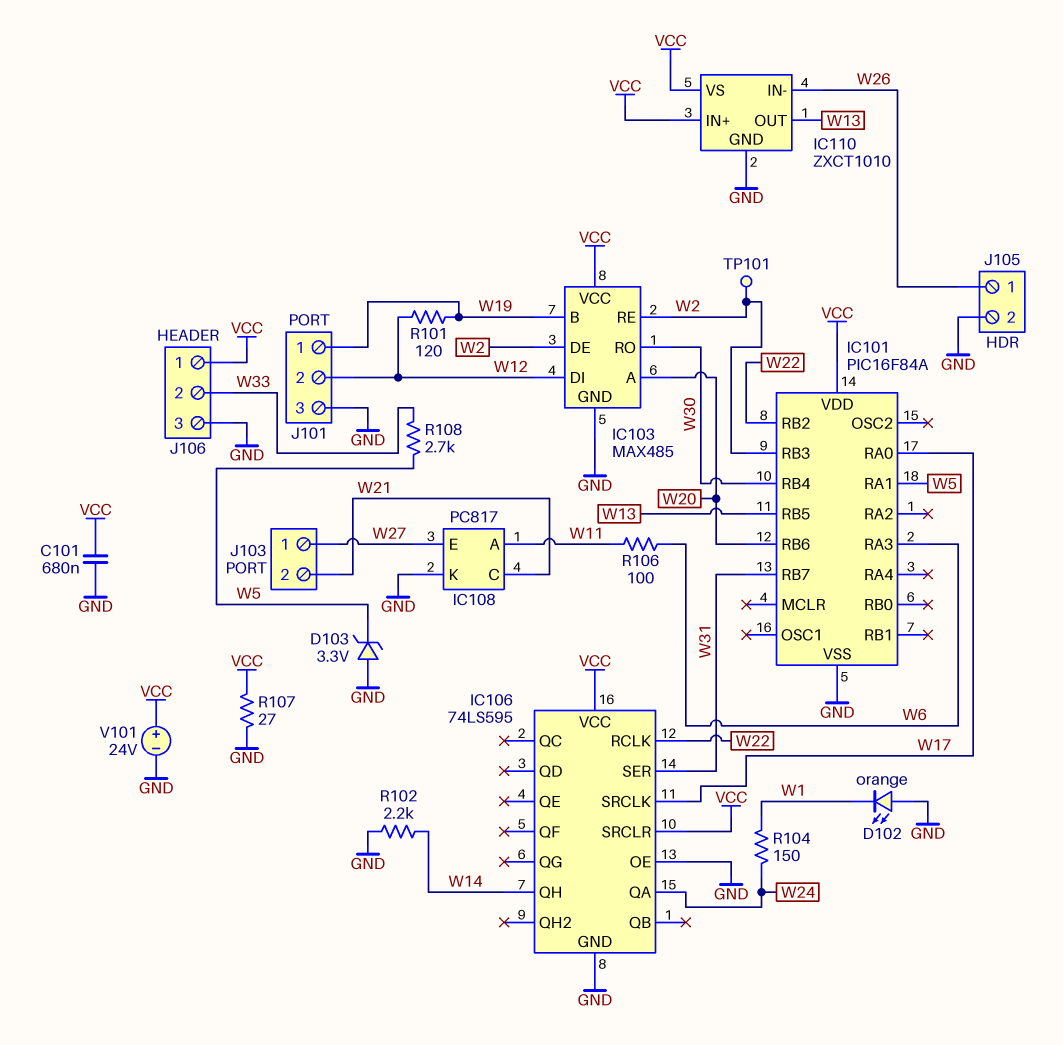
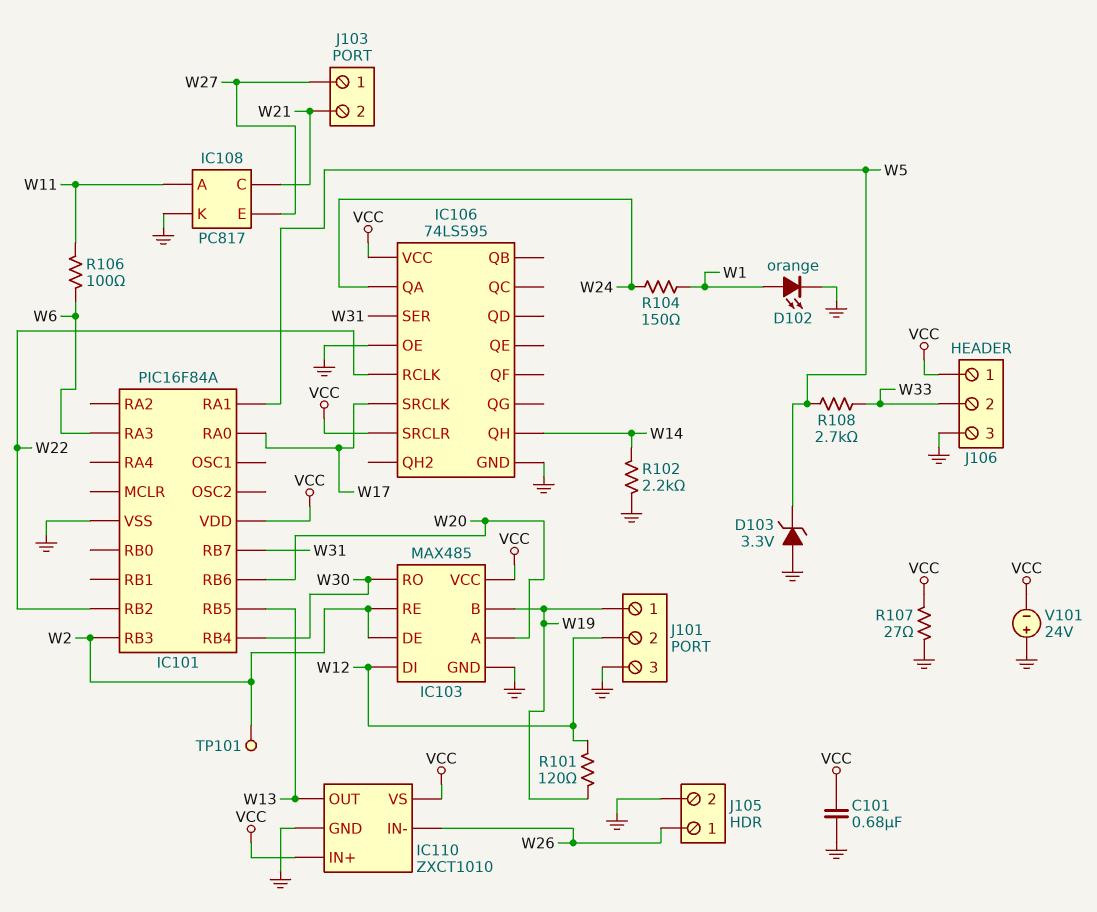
D102: LED orange (A GND, K W1) -> LED orange (A W1, K GND)
V101: 24V (plus VCC, minus GND) -> 24V (plus GND, minus VCC)

